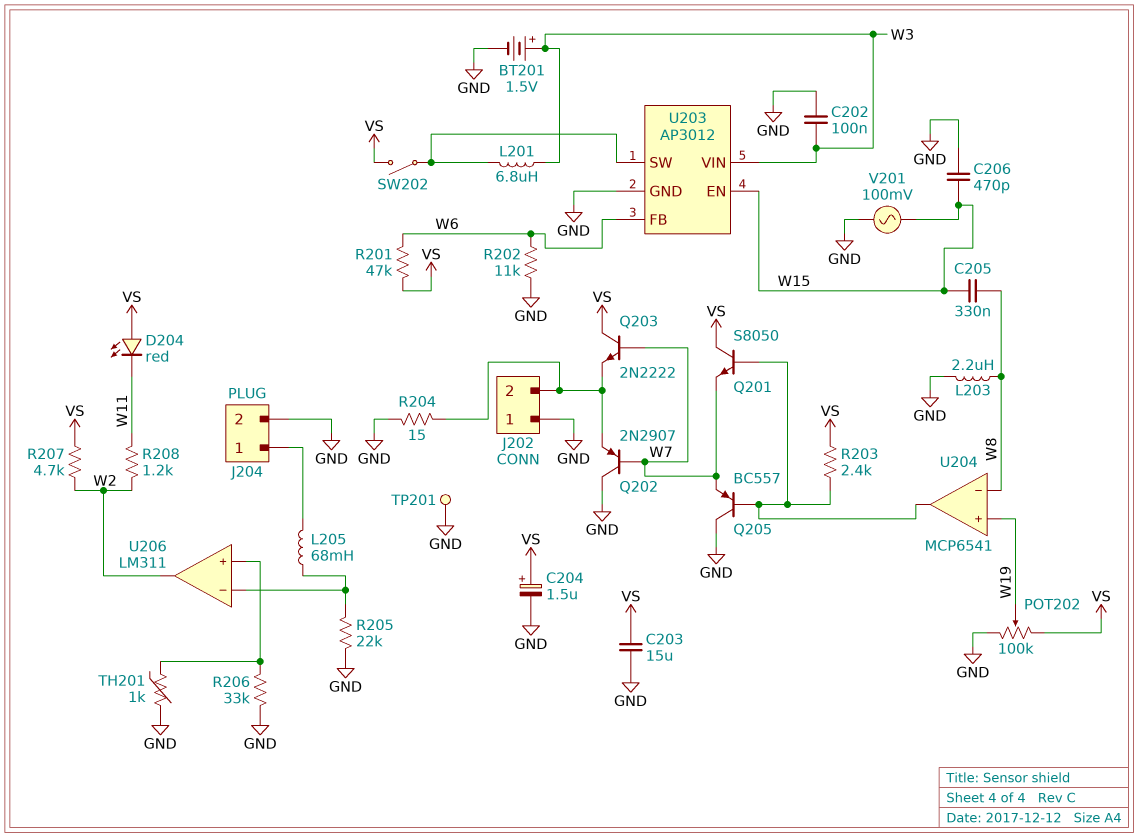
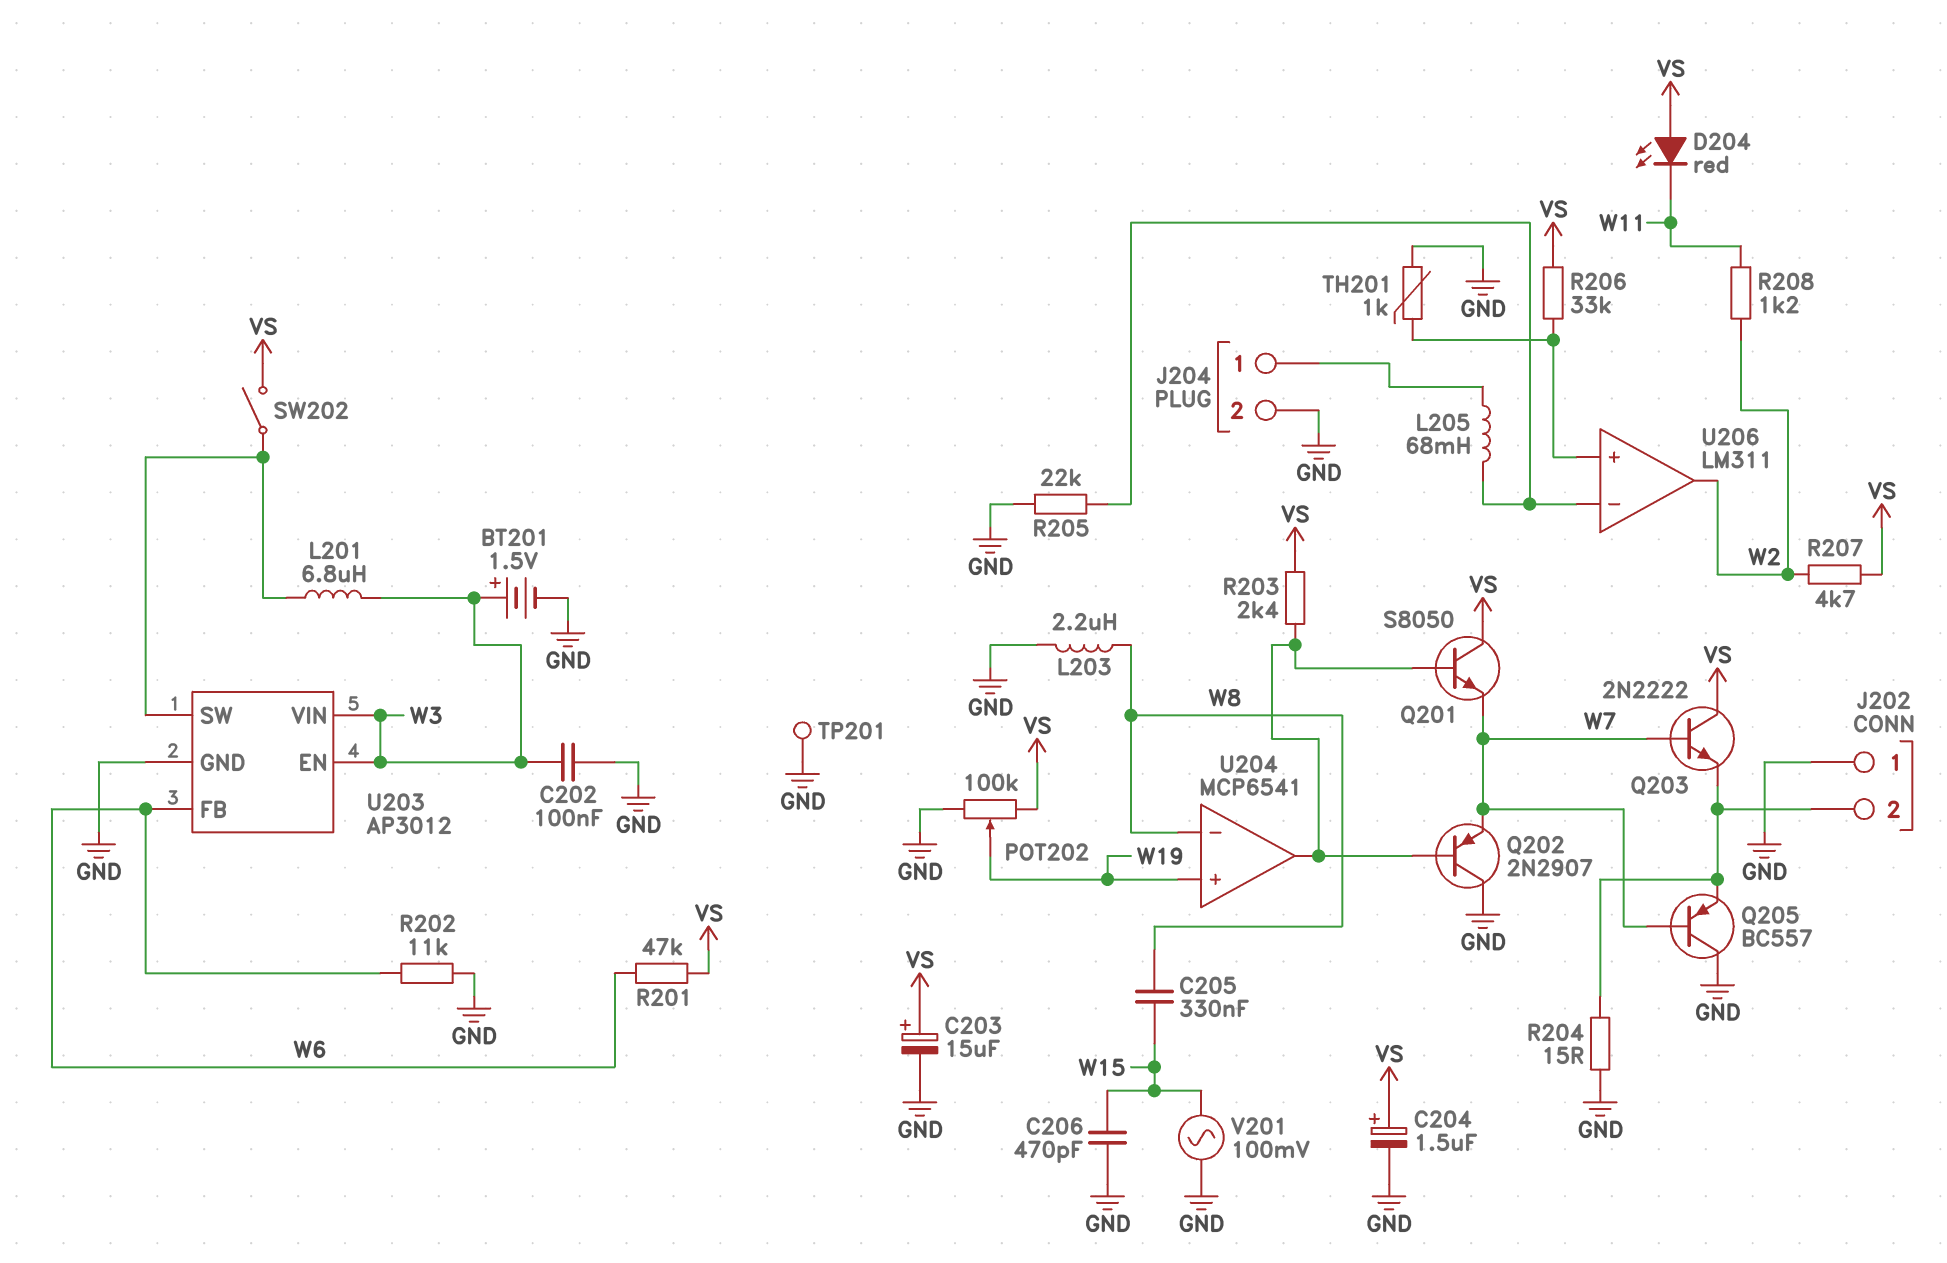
C203: 15uF (GND, VS) -> 15uF (plus VS, minus GND)
Q202: PNP 2N2907 (B W7, C GND, E J202/2) -> PNP 2N2907 (B U204/out, C GND, E W7)
Q205: PNP BC557 (B U204/out, C GND, E W7) -> PNP BC557 (B W7, C GND, E J202/2)
R206: 33k (GND, U206/in+) -> 33k (U206/in+, VS)
U203 pin EN: W15 -> W3

